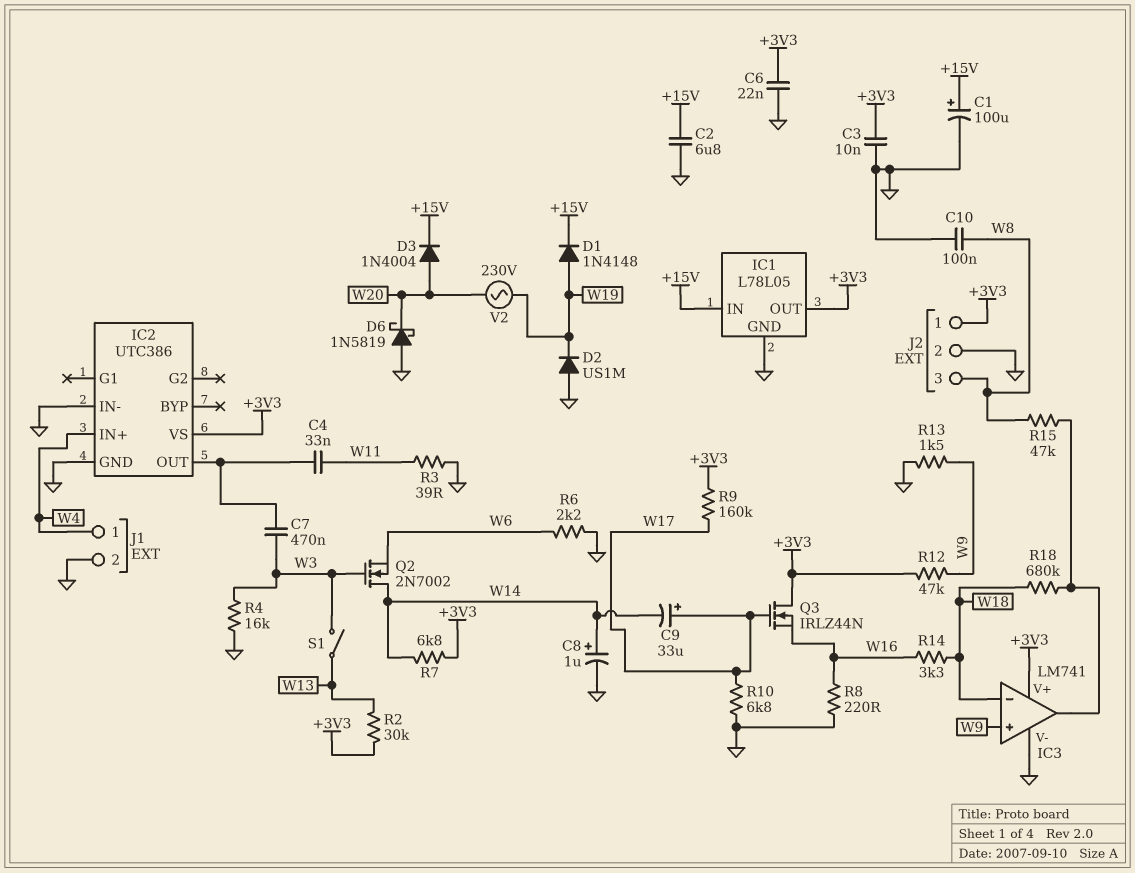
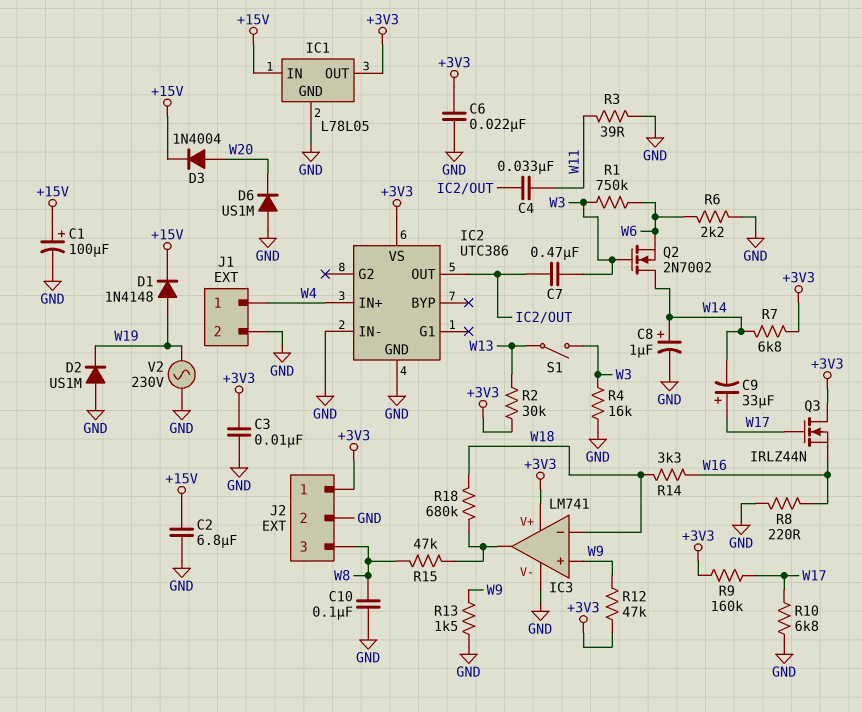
D6: schottky 1N5819 (A GND, K W20) -> diode US1M (A GND, K W20)
R1: none -> 750k (W3, W6)
V2: AC 230V (W19, W20) -> AC 230V (GND, W19)

